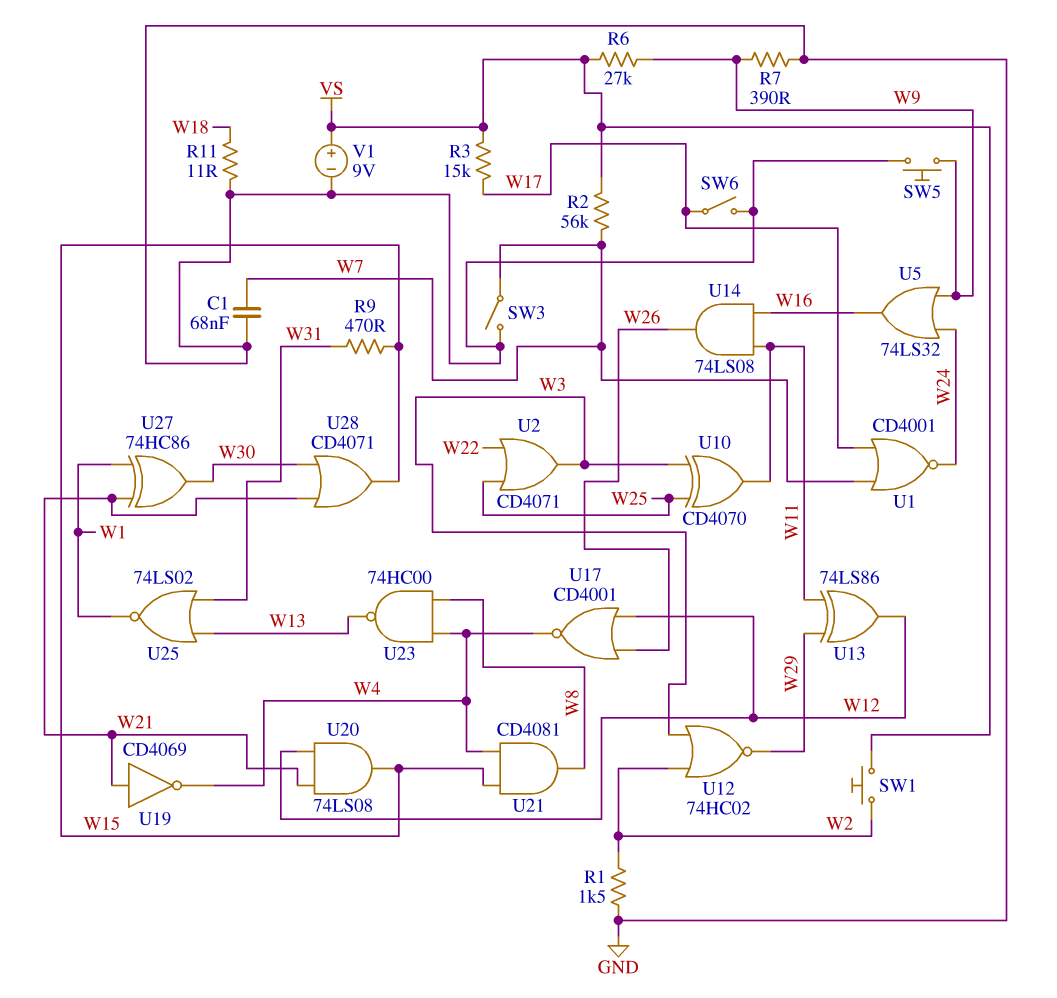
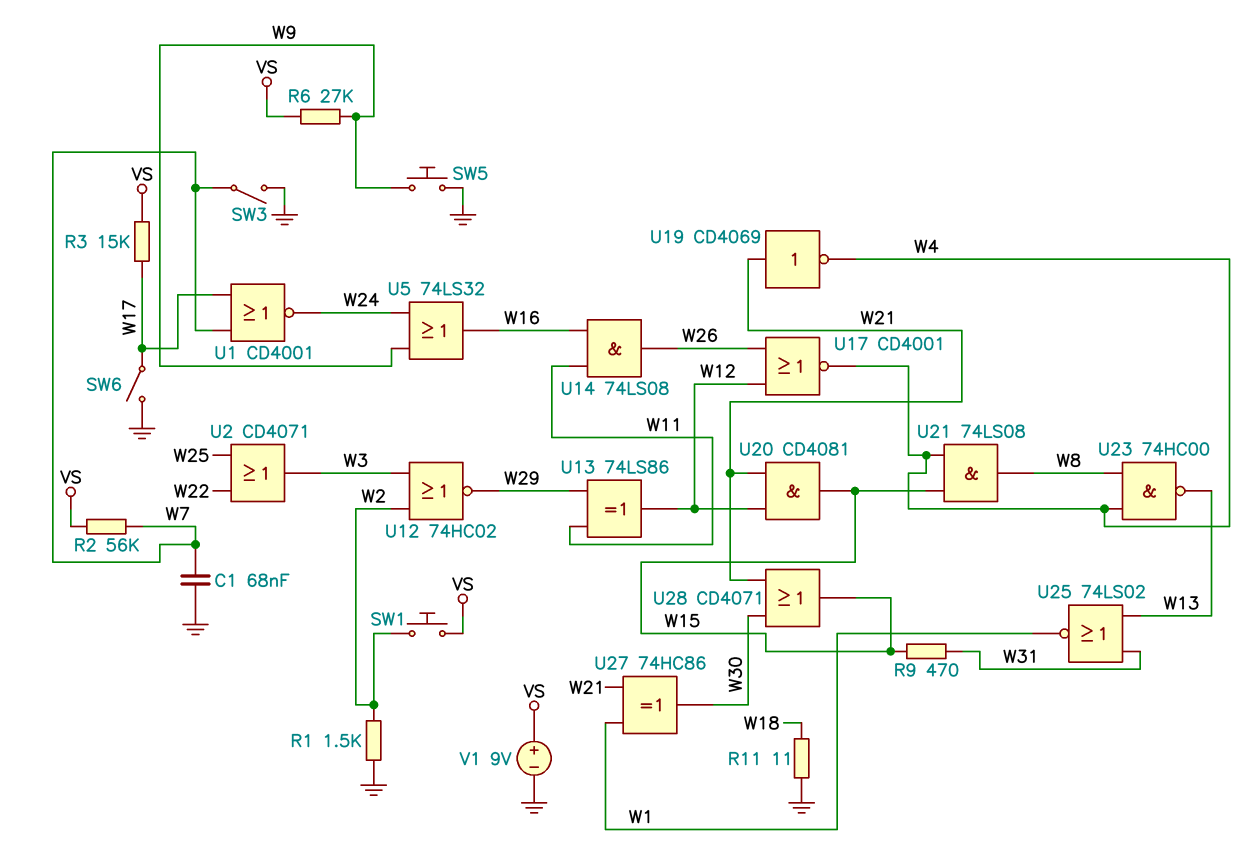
R7: 390 (GND, W9) -> none
U10: XOR CD4070 (in W3, in W25, out W11) -> none
U20: AND 74LS08 (in W12, in W21, out W15) -> AND CD4081 (in W12, in W21, out W15)
U21: AND CD4081 (in W4, in W15, out W8) -> AND 74LS08 (in W4, in W15, out W8)

